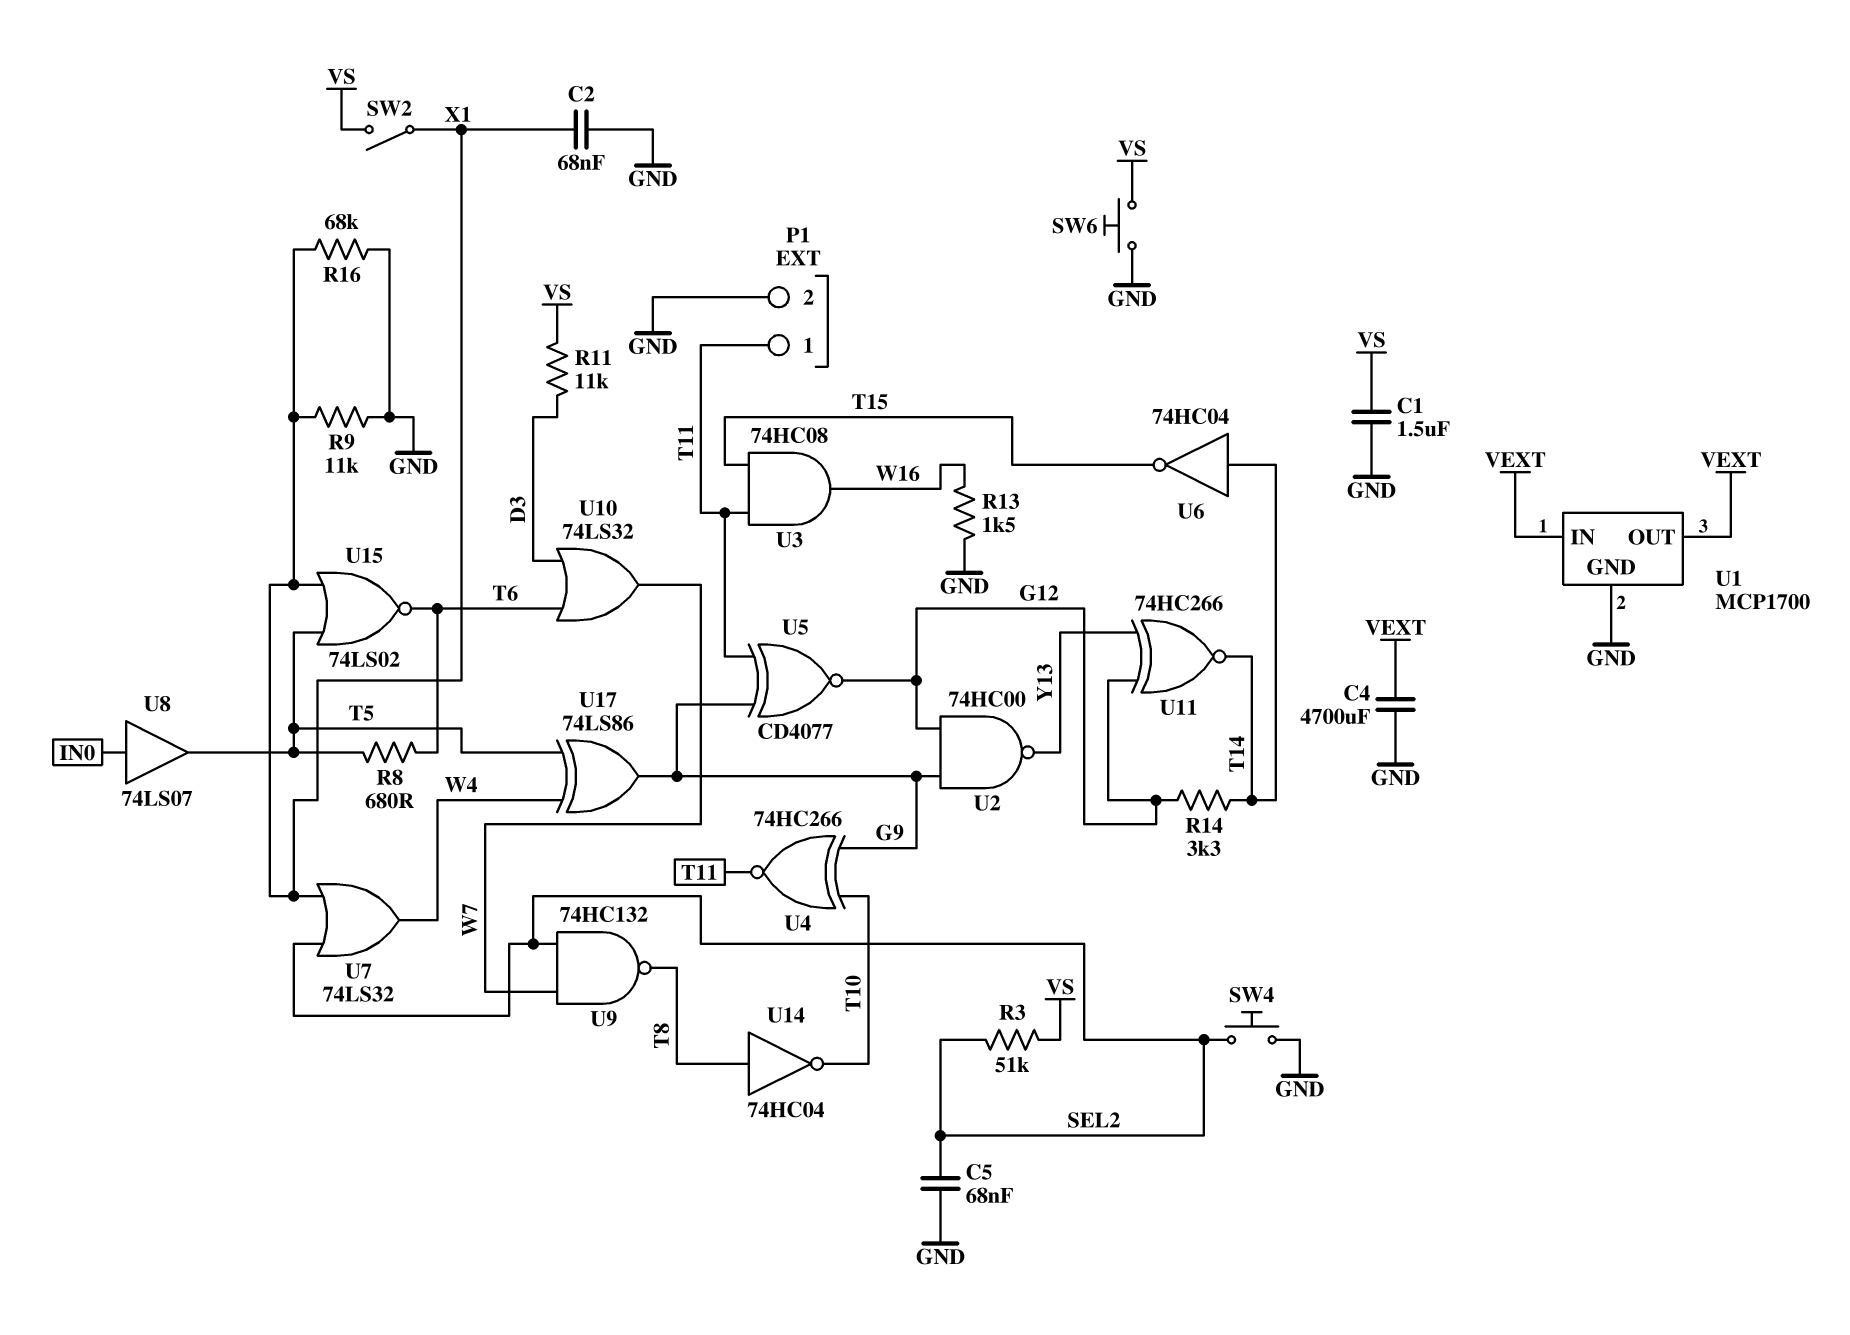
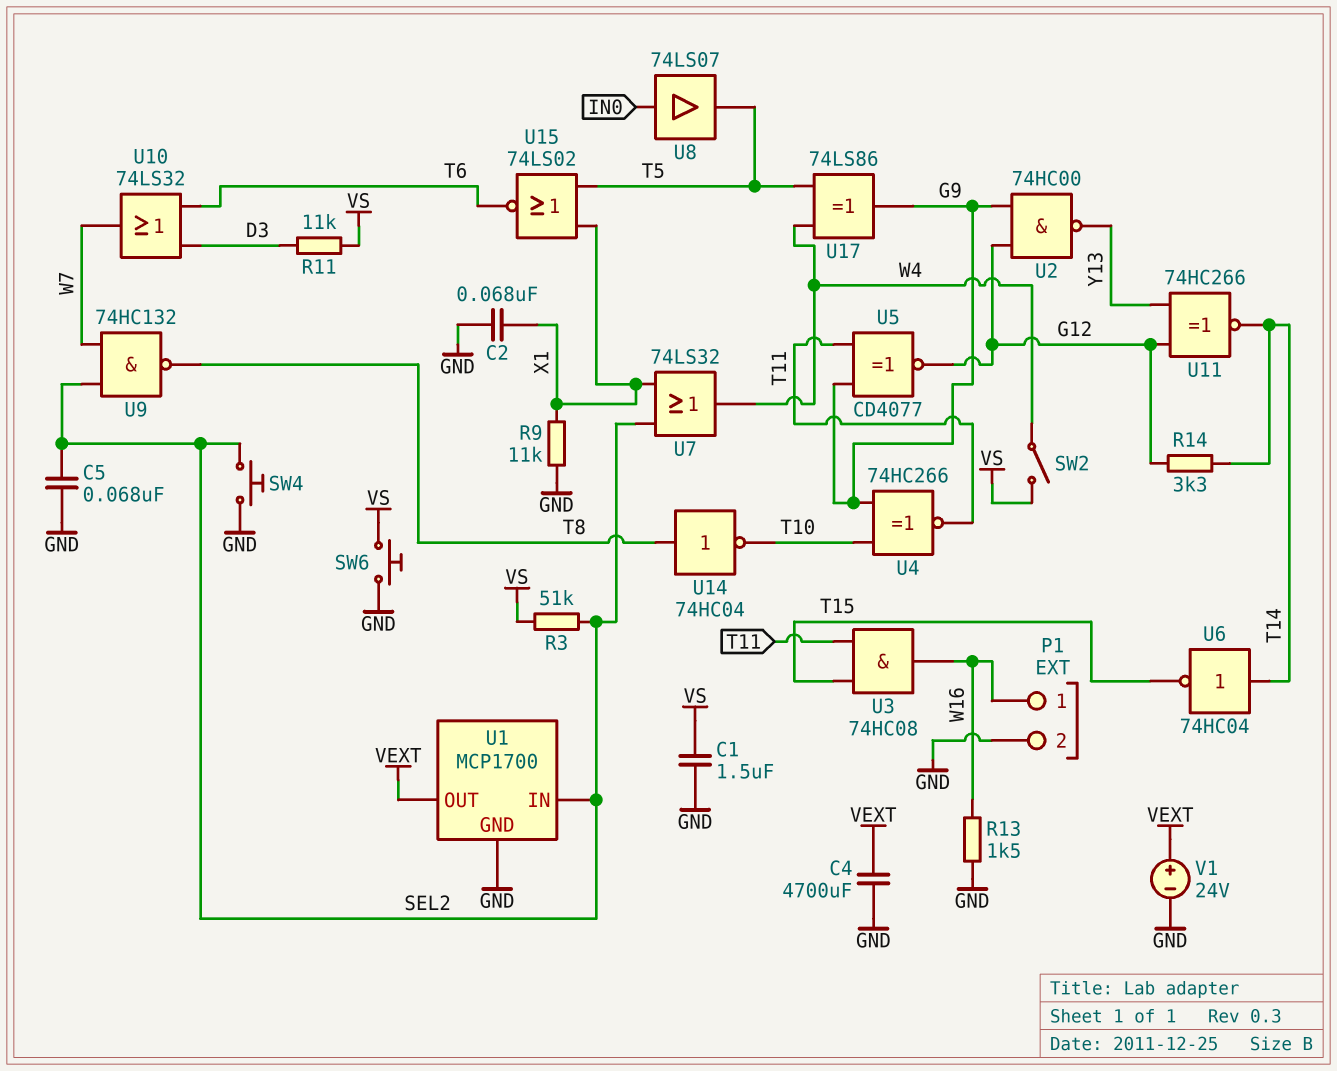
P1 pin 1: T11 -> W16
R8: 680 (T5, T6) -> none
R16: 68k (GND, X1) -> none
SW2: switch (VS, X1) -> switch (VS, W4)
U1 pin IN: VEXT -> SEL2
V1: none -> 24V (plus VEXT, minus GND)

